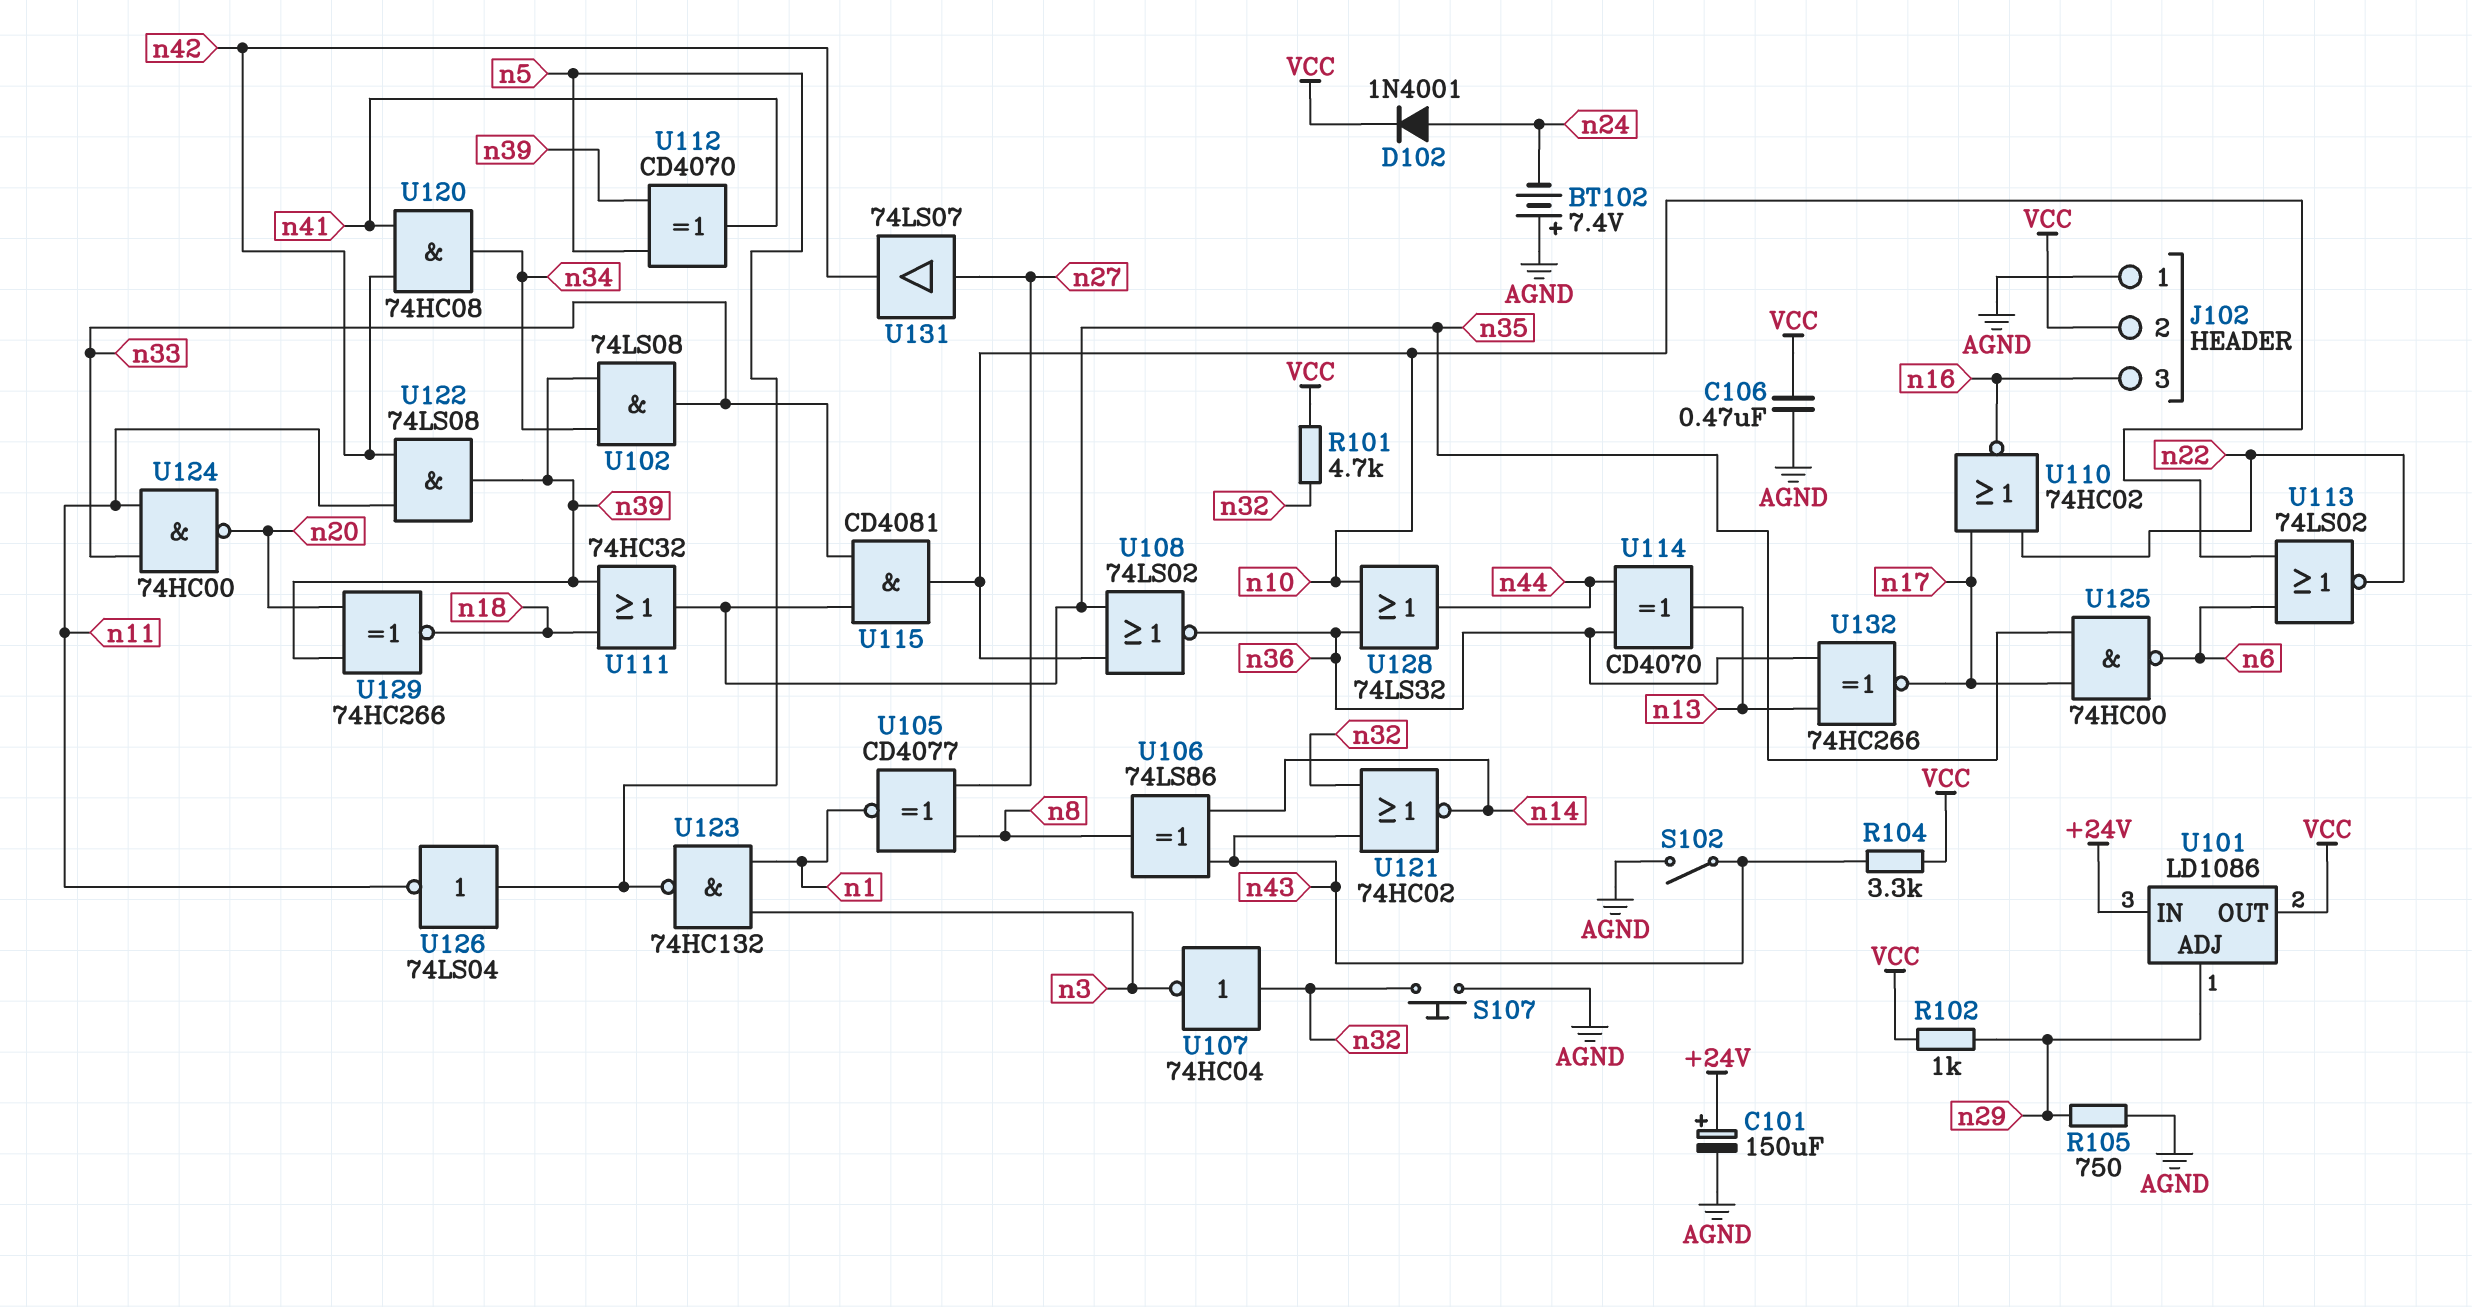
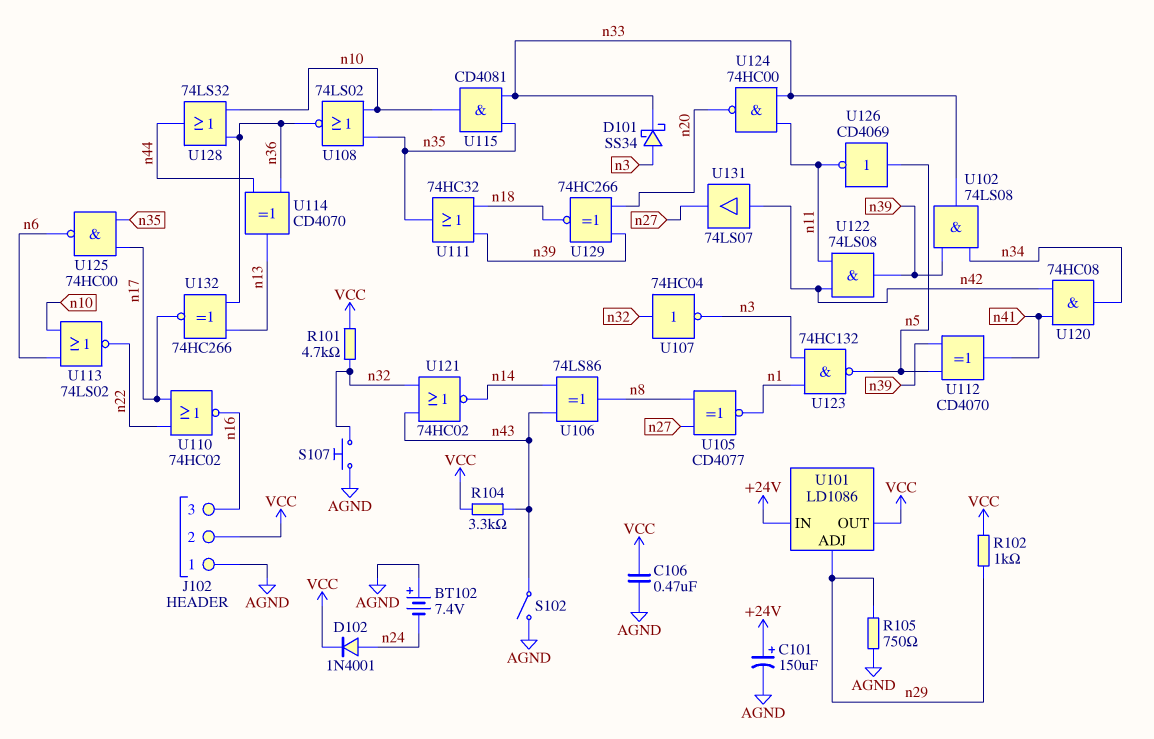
D101: none -> schottky SS34 (A n3, K n33)
U126: NOT 74LS04 (in n5, out n11) -> NOT CD4069 (in n5, out n11)
U131: buffer 74LS07 (in n27, out n42) -> buffer 74LS07 (in n42, out n27)

